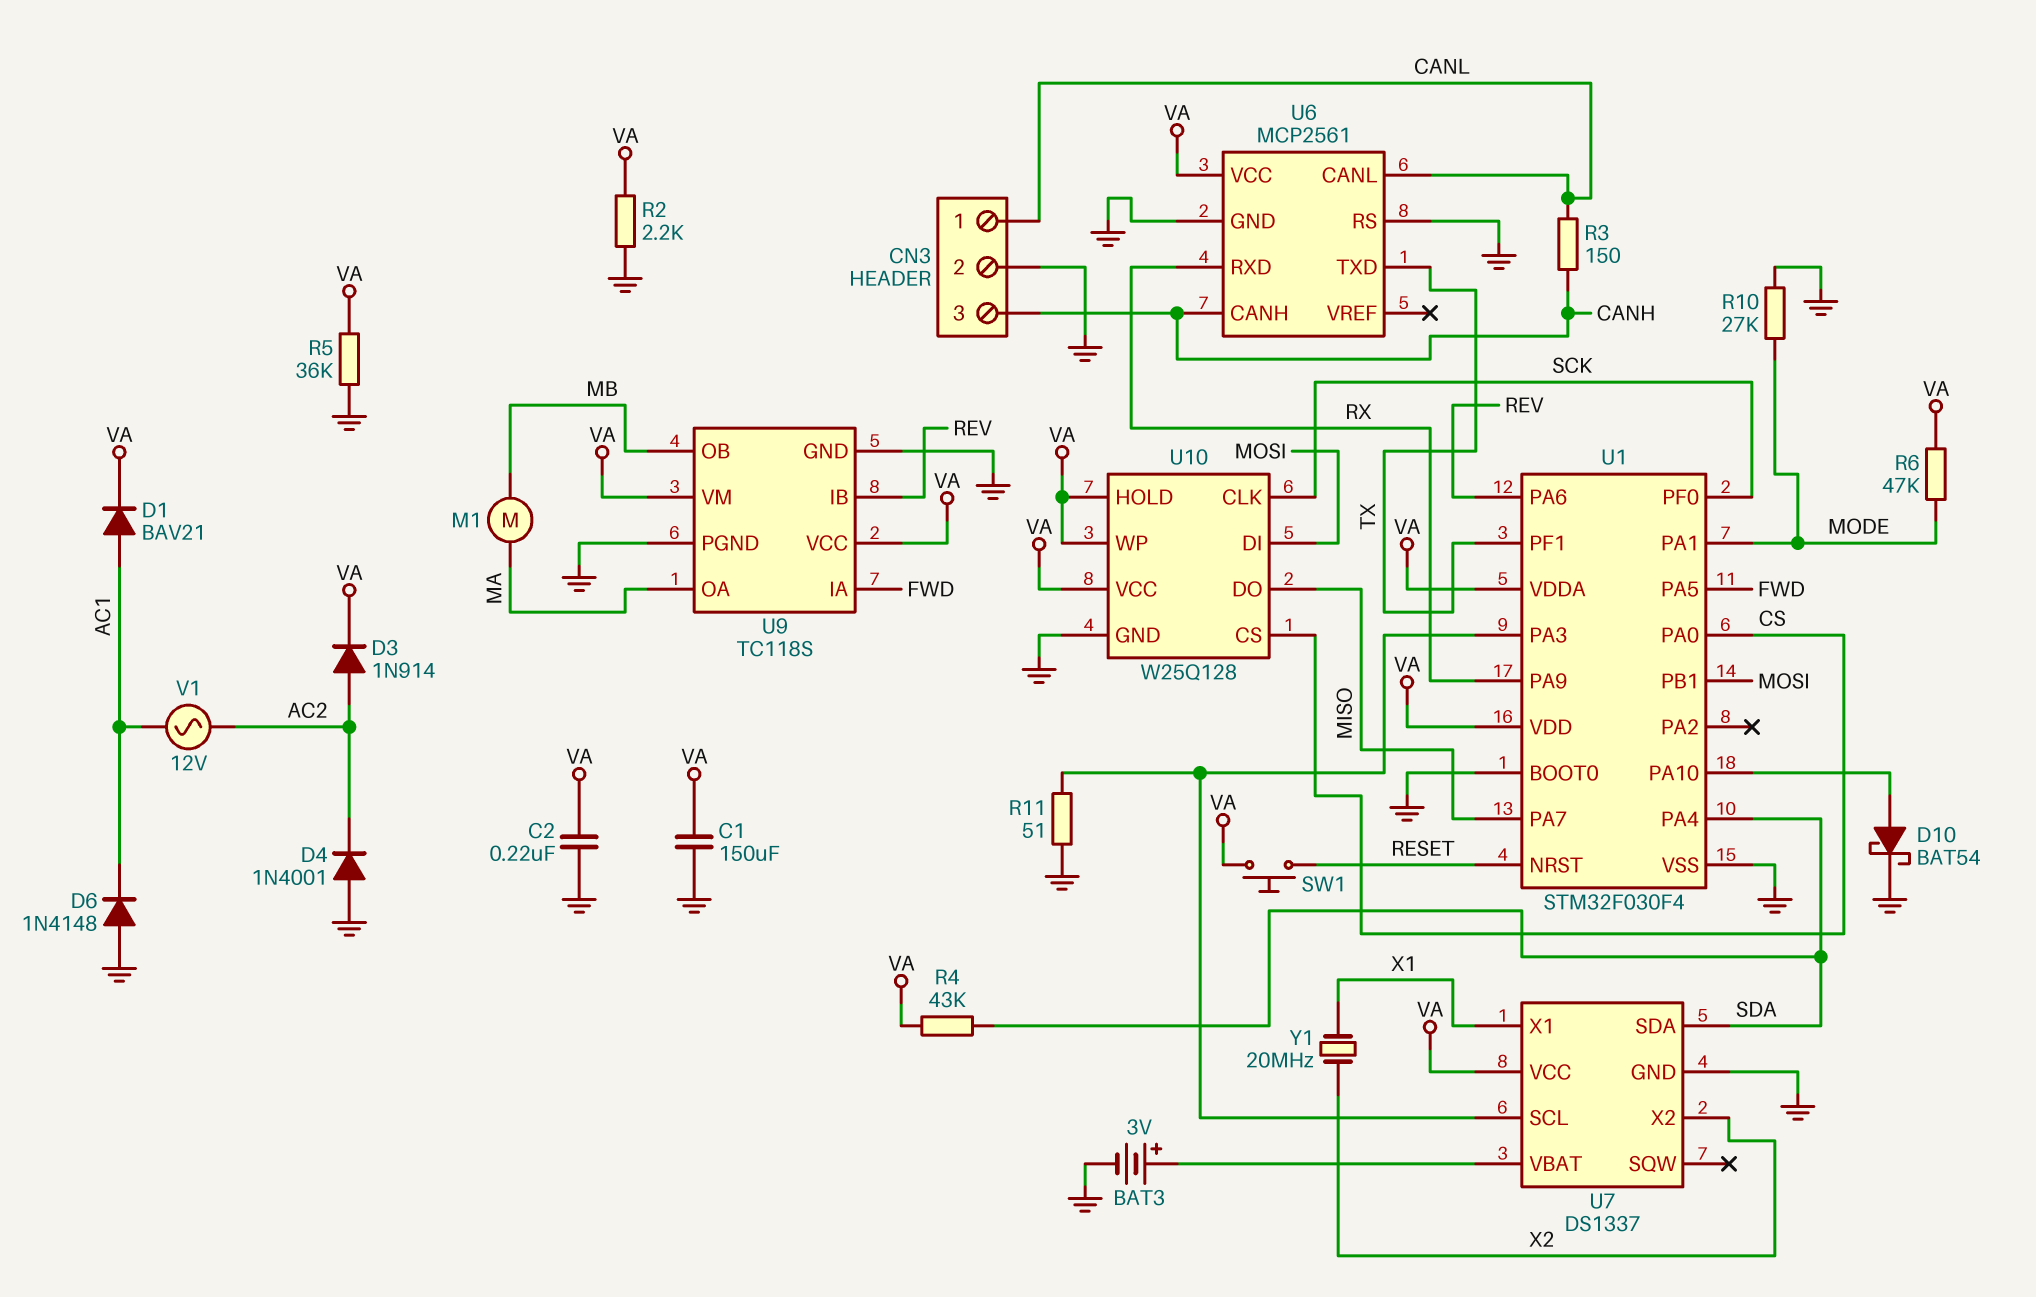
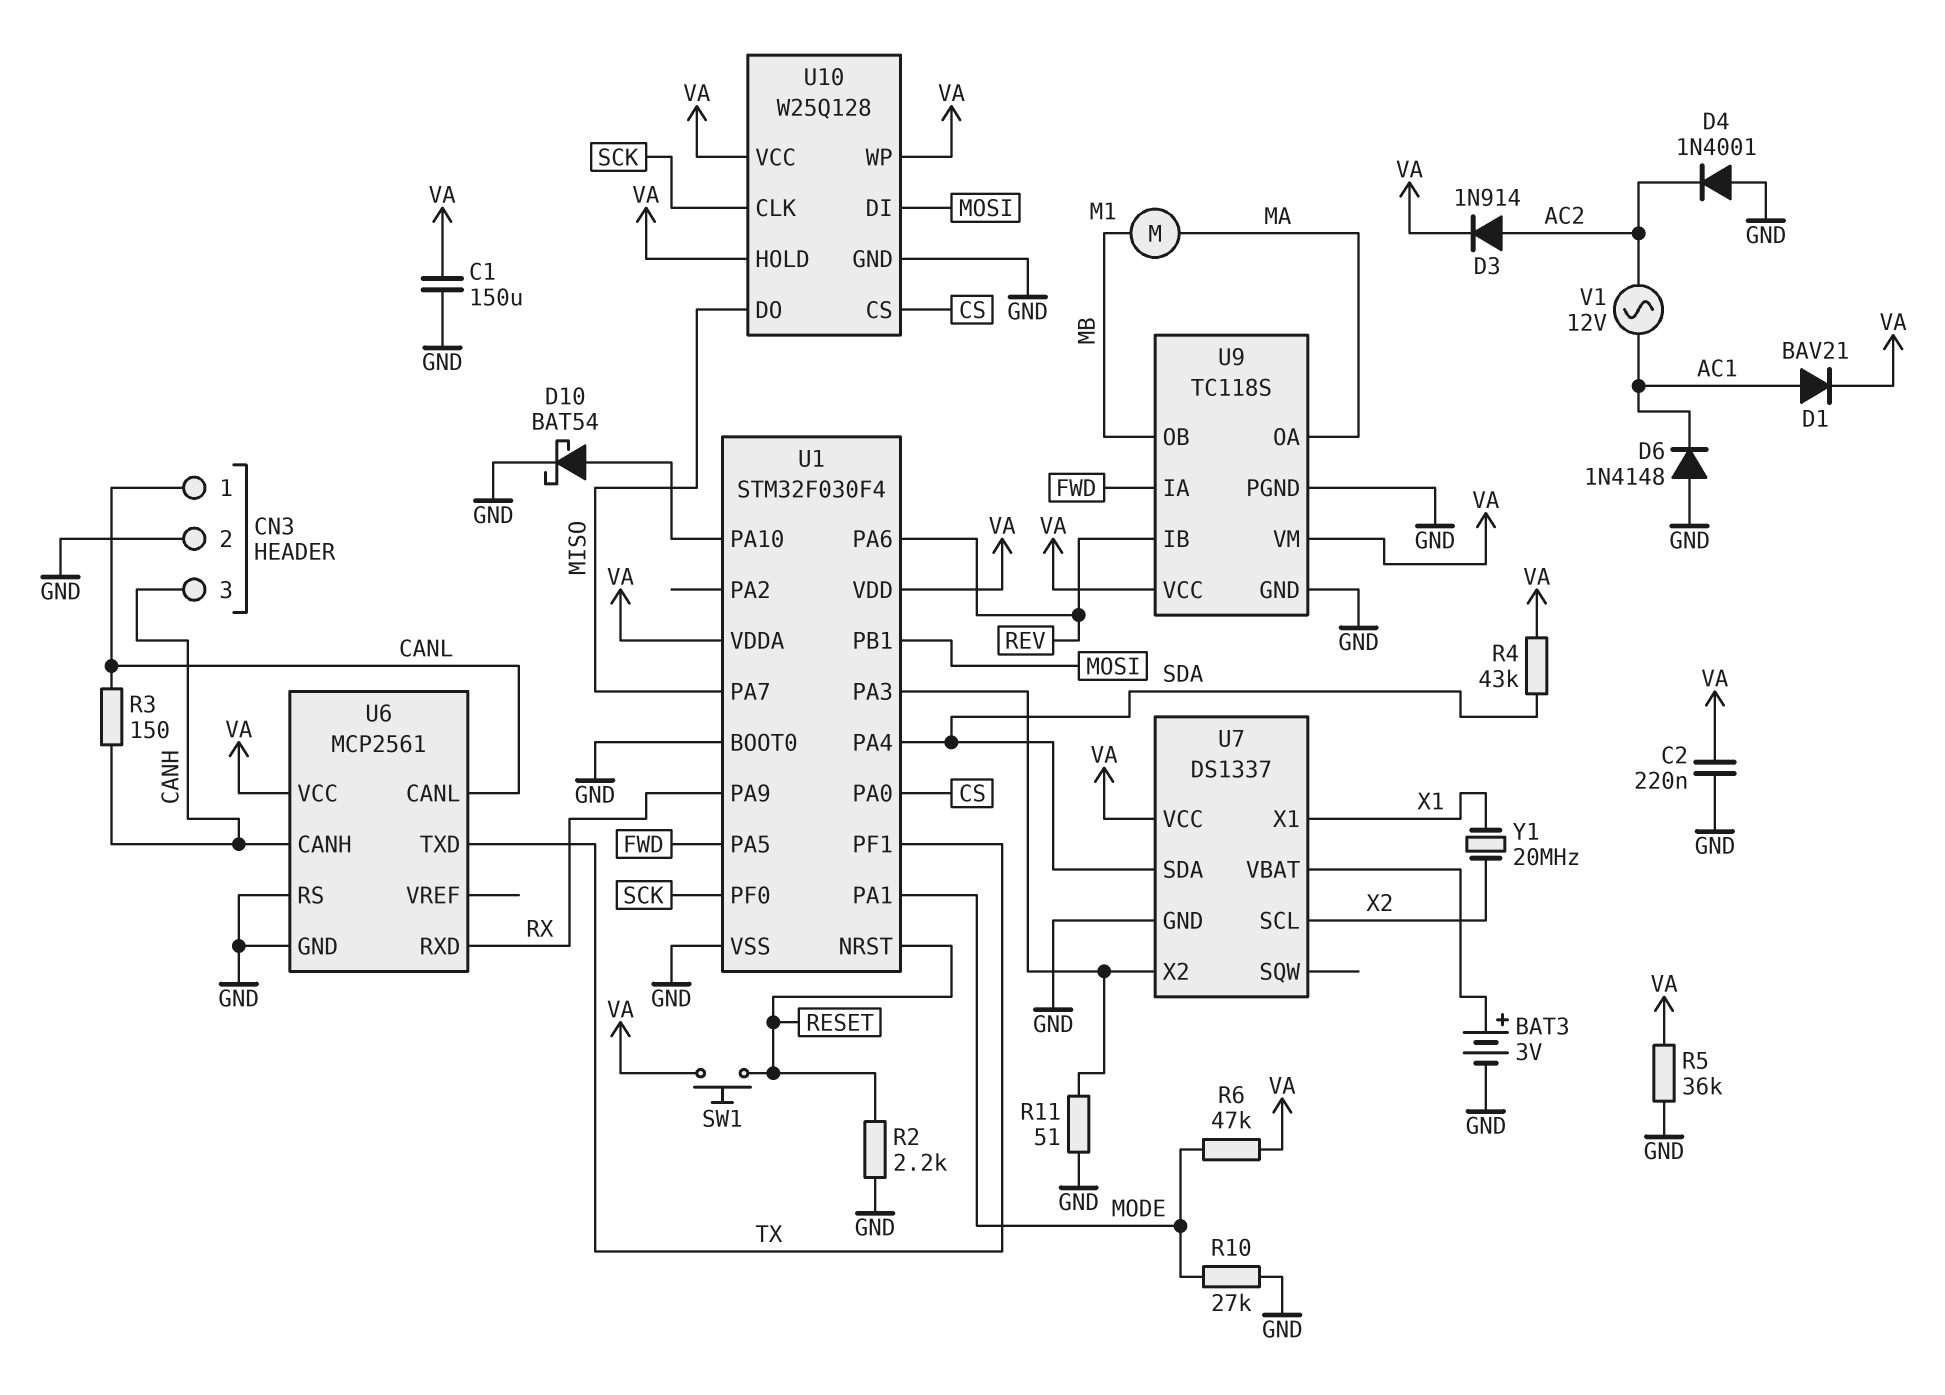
R2: 2.2k (GND, VA) -> 2.2k (GND, RESET)
U7 pin SCL: U1/PA3 -> X2
U7 pin X2: X2 -> U1/PA3

